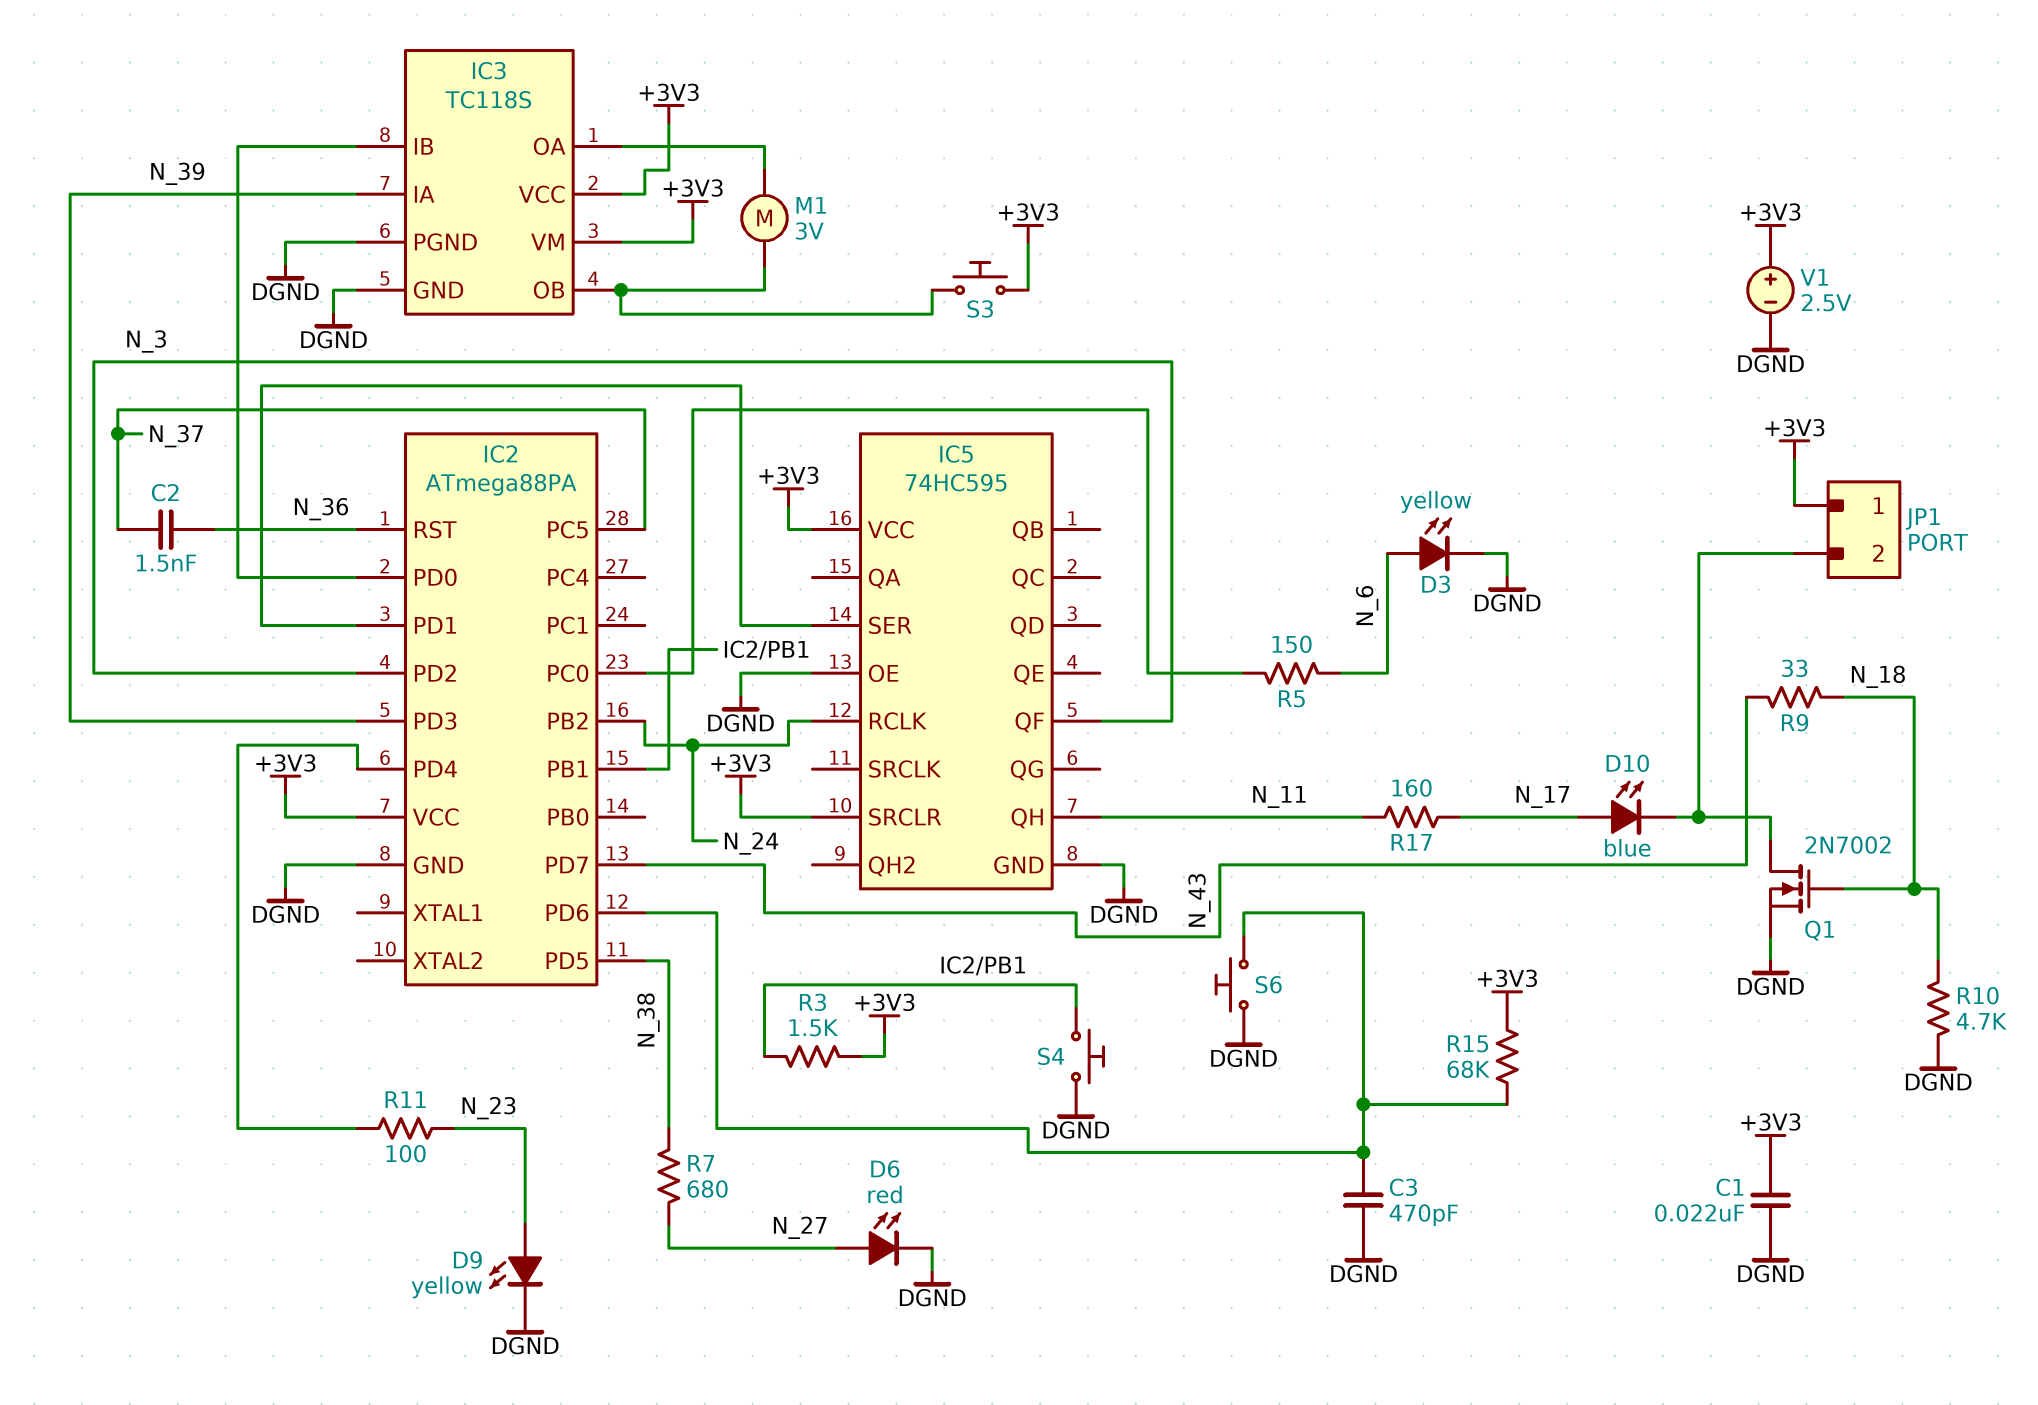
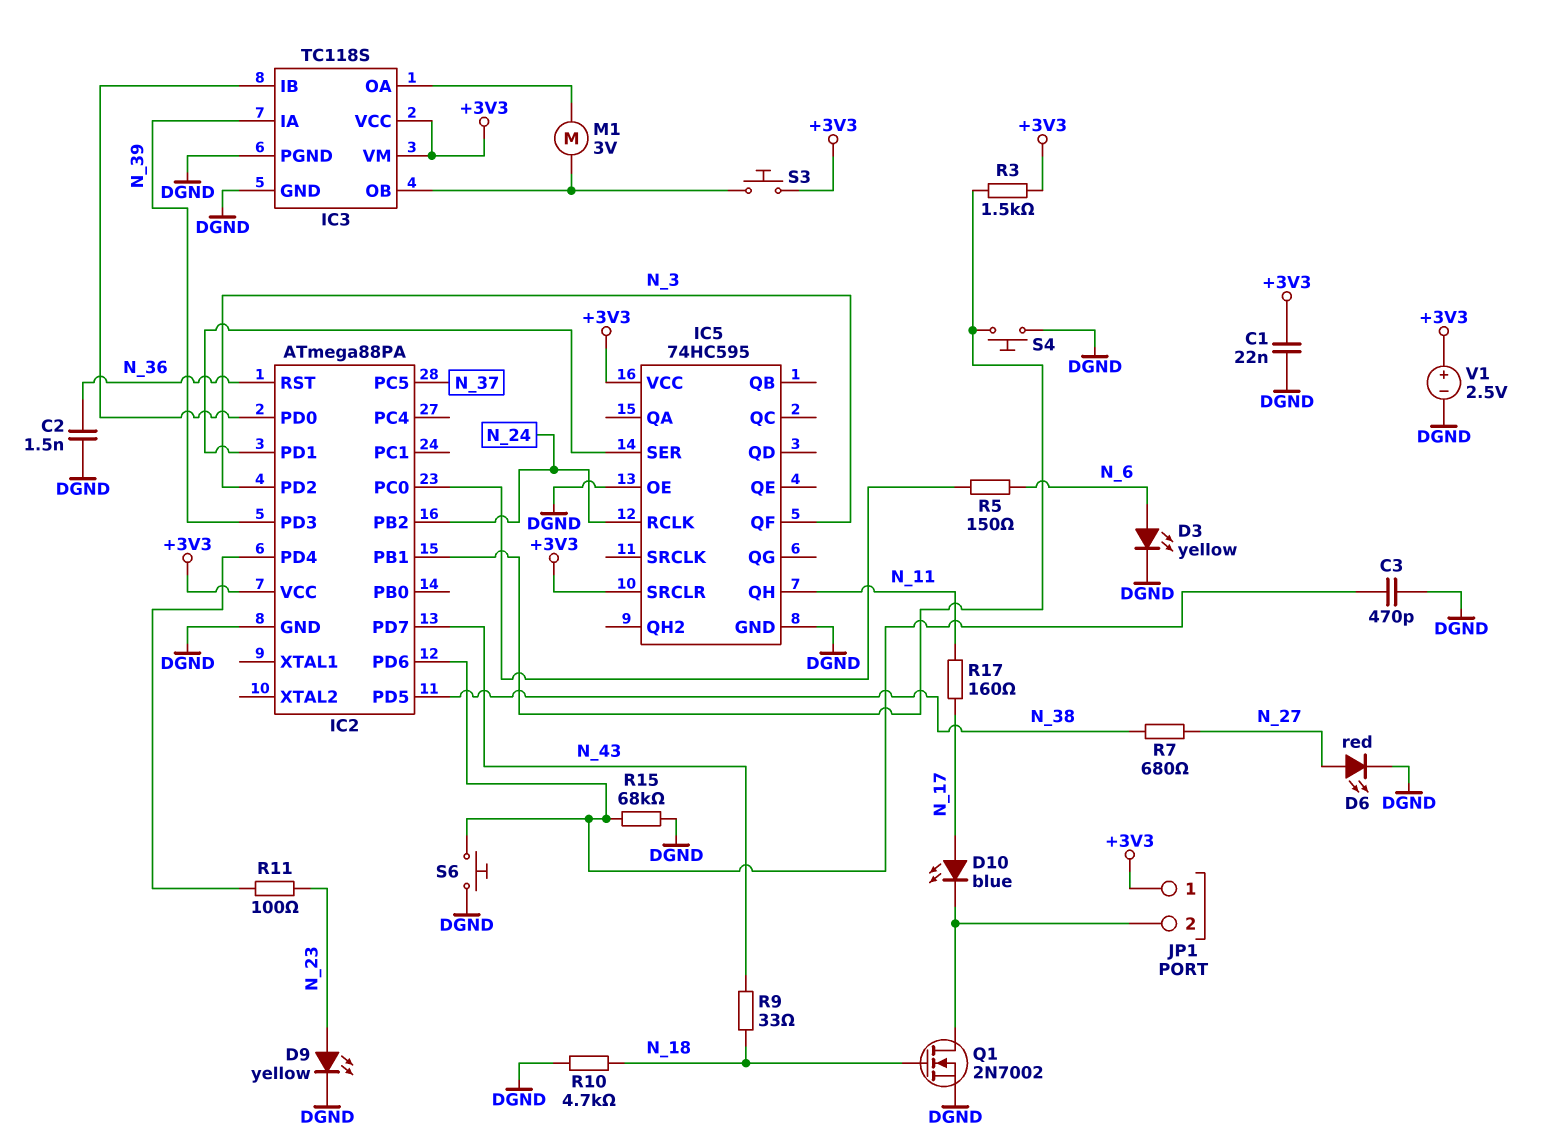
C2: 1.5nF (N_36, N_37) -> 1.5nF (DGND, N_36)
R15: 68k (+3V3, IC2/PD6) -> 68k (DGND, IC2/PD6)

